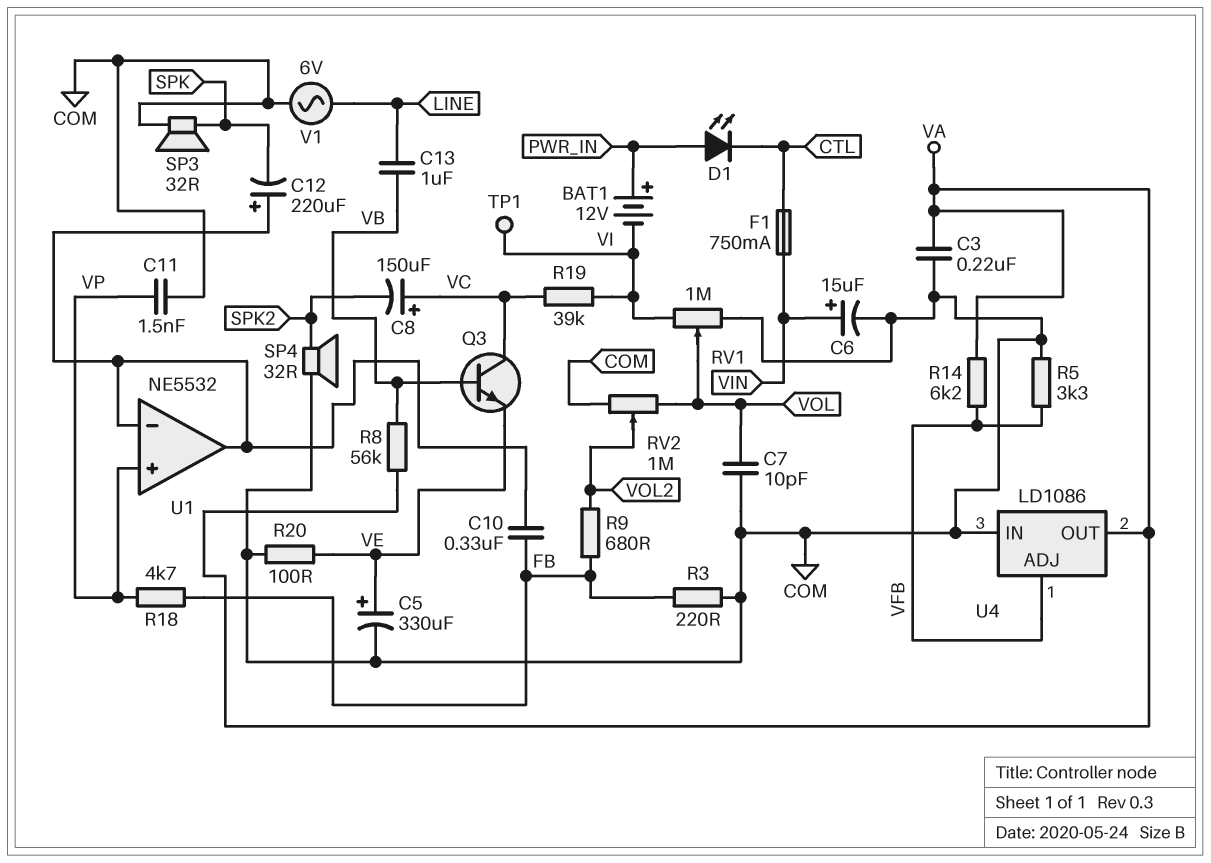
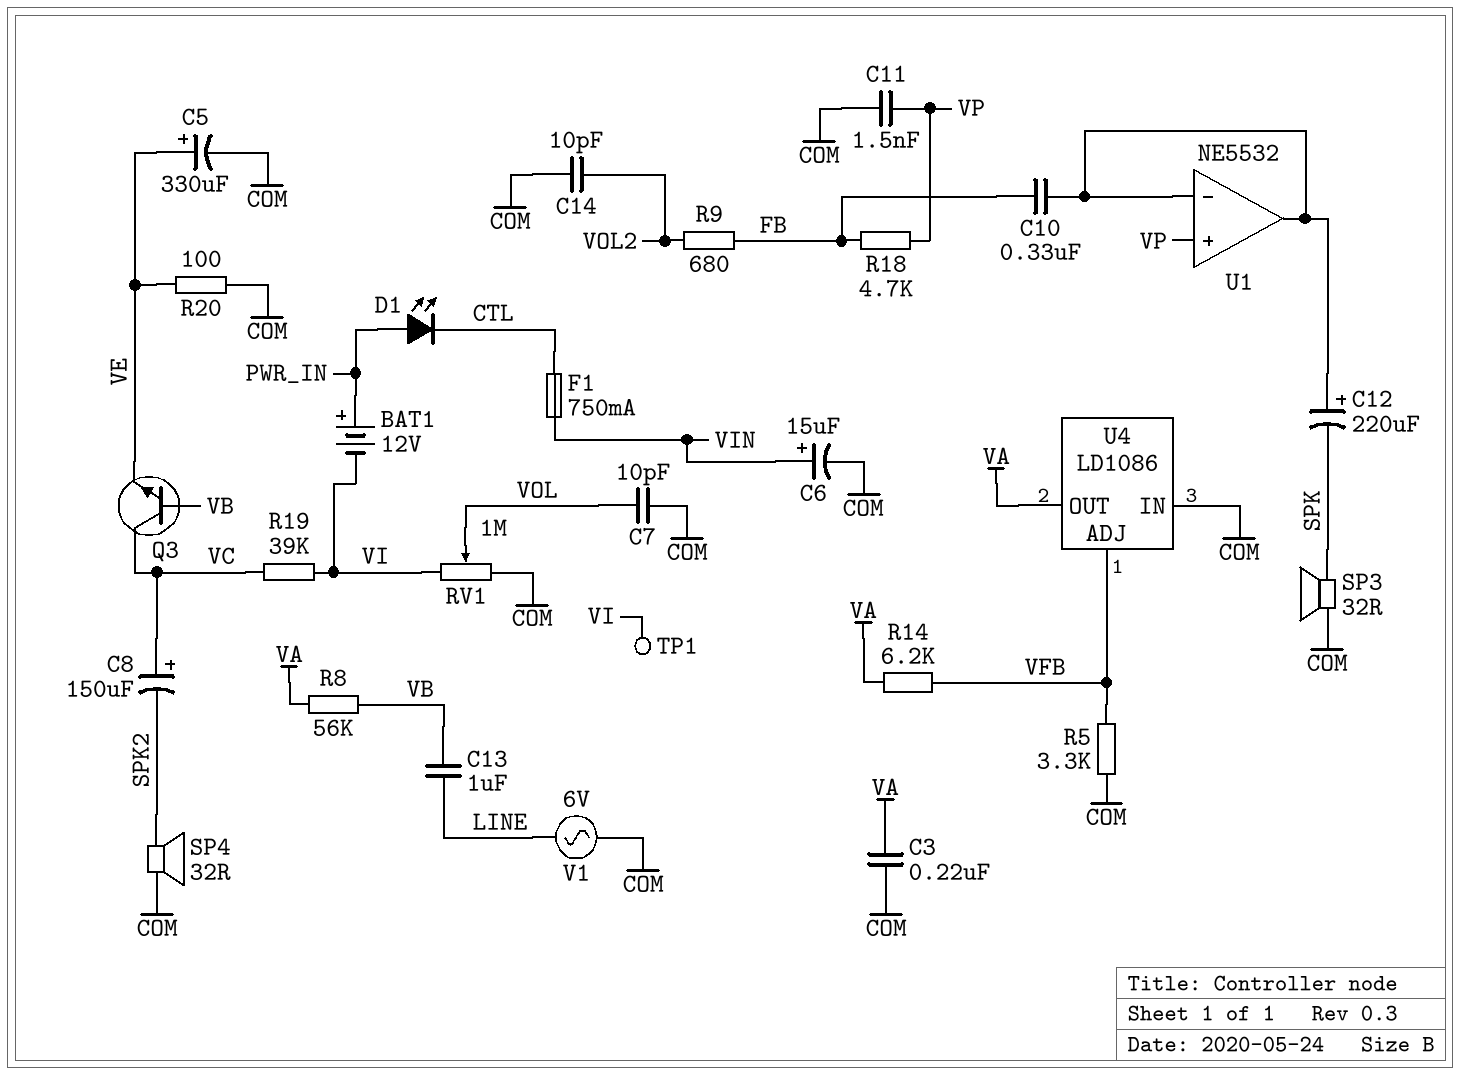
C14: none -> 10pF (COM, VOL2)
R3: 220 (COM, FB) -> none
RV2: 1M (COM, VOL, wiper VOL2) -> none

